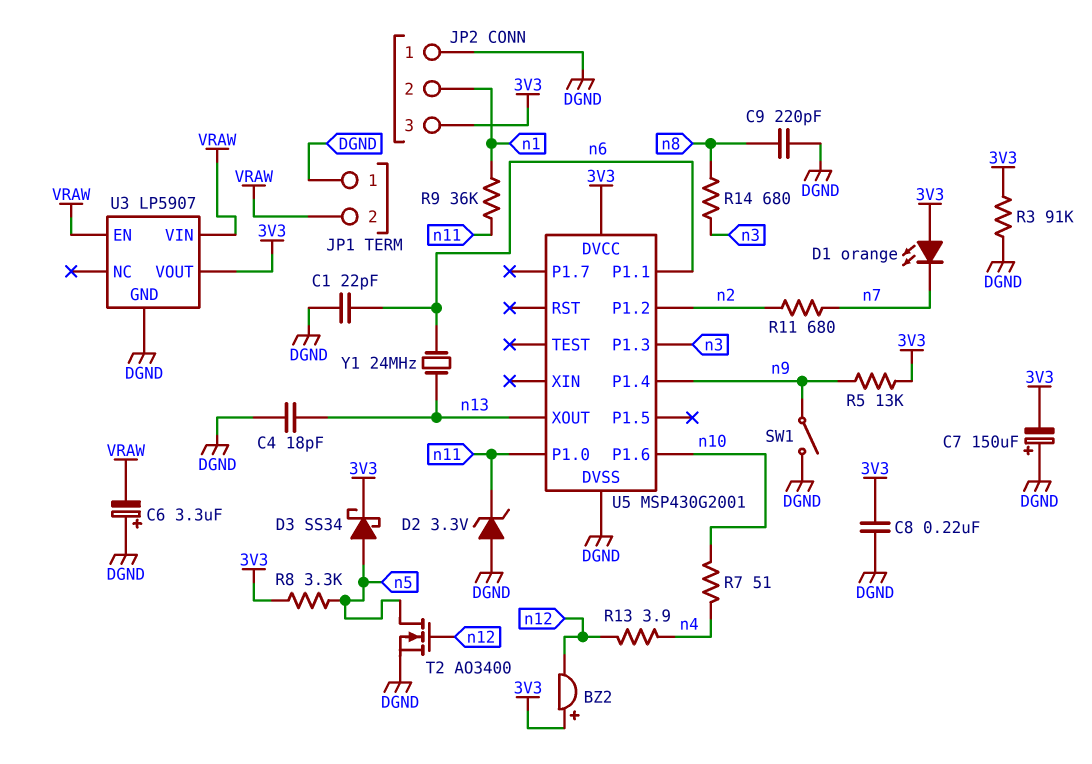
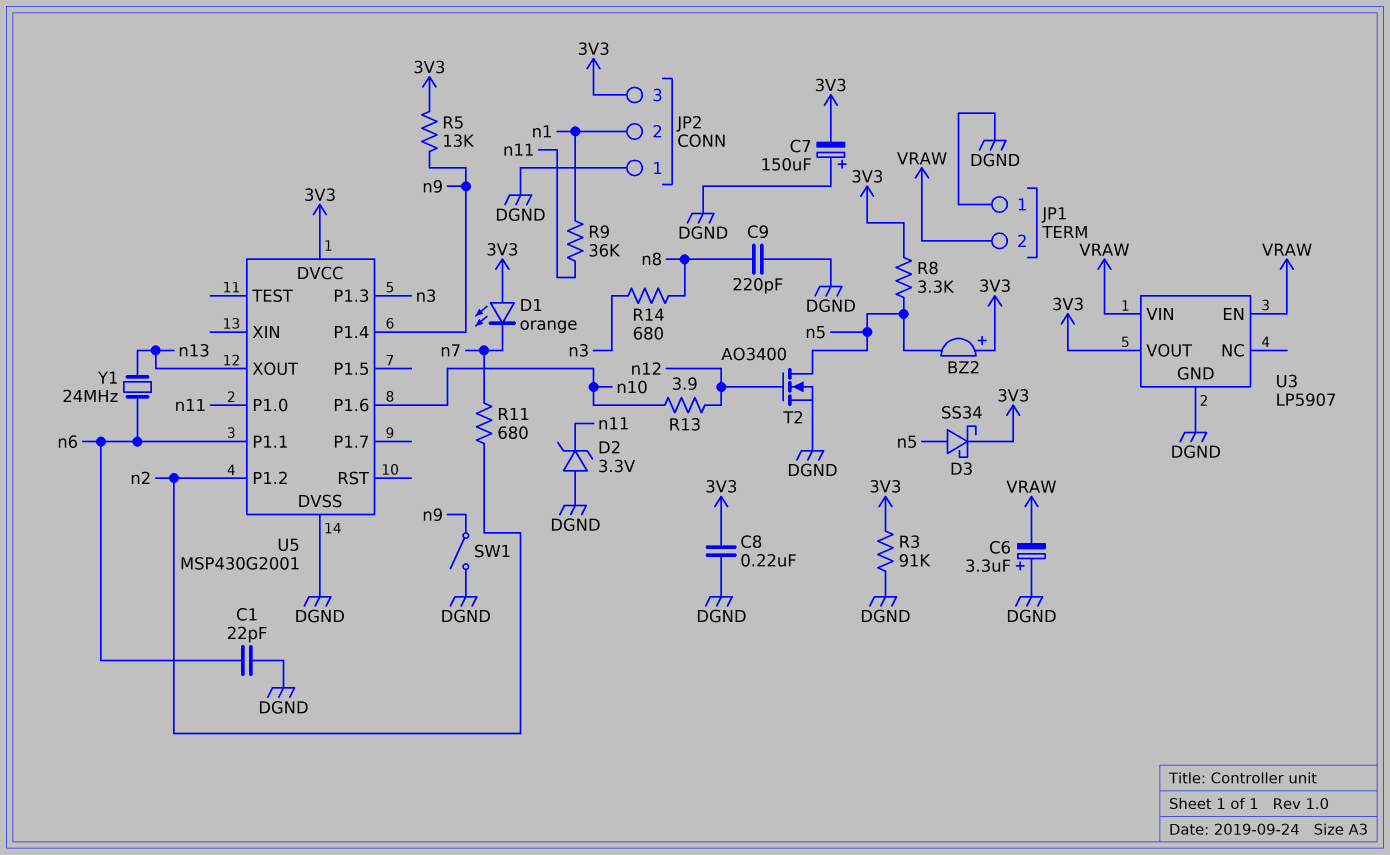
BZ2: buzzer (plus 3V3, minus n12) -> buzzer (plus 3V3, minus n5)
C4: 18pF (DGND, n13) -> none
R7: 51 (n4, n10) -> none
R13: 3.9 (n4, n12) -> 3.9 (n10, n12)

